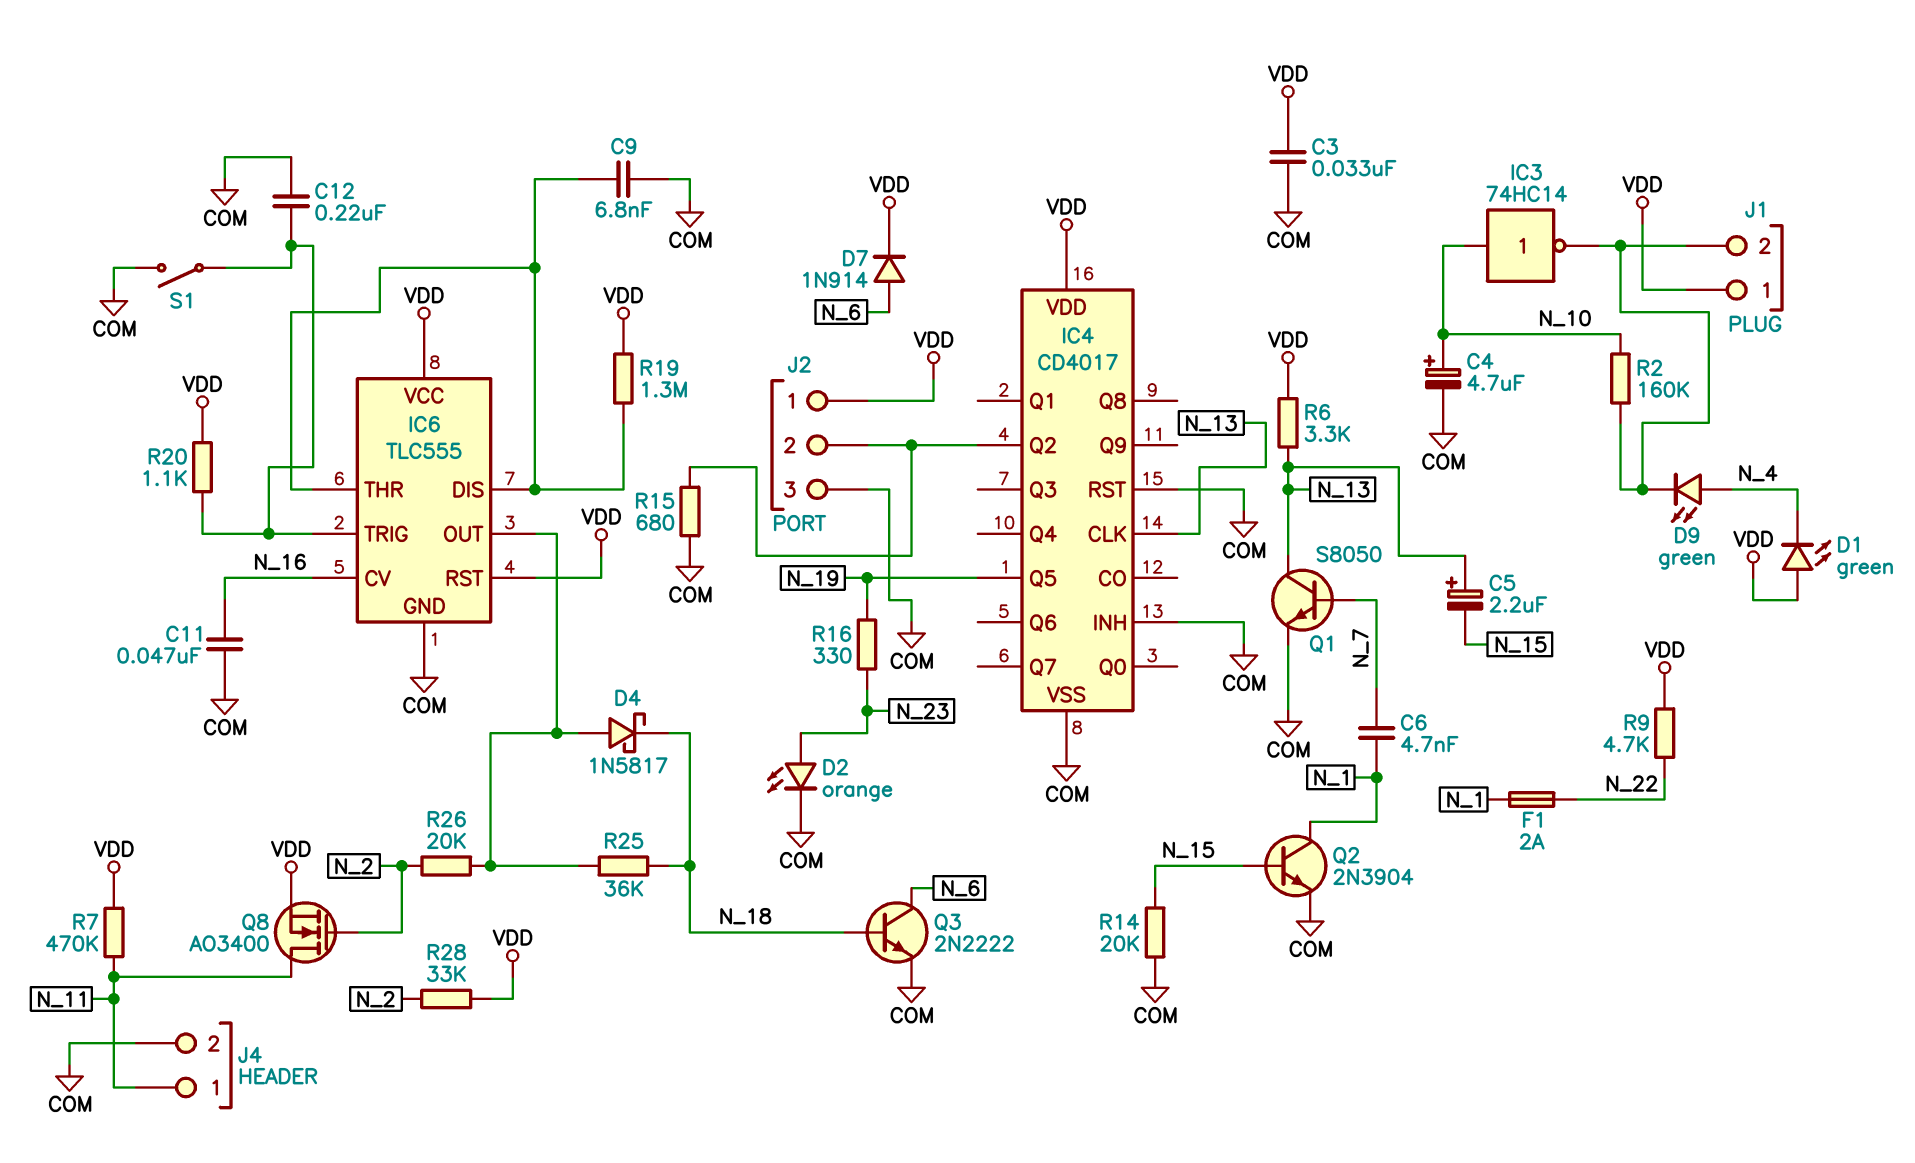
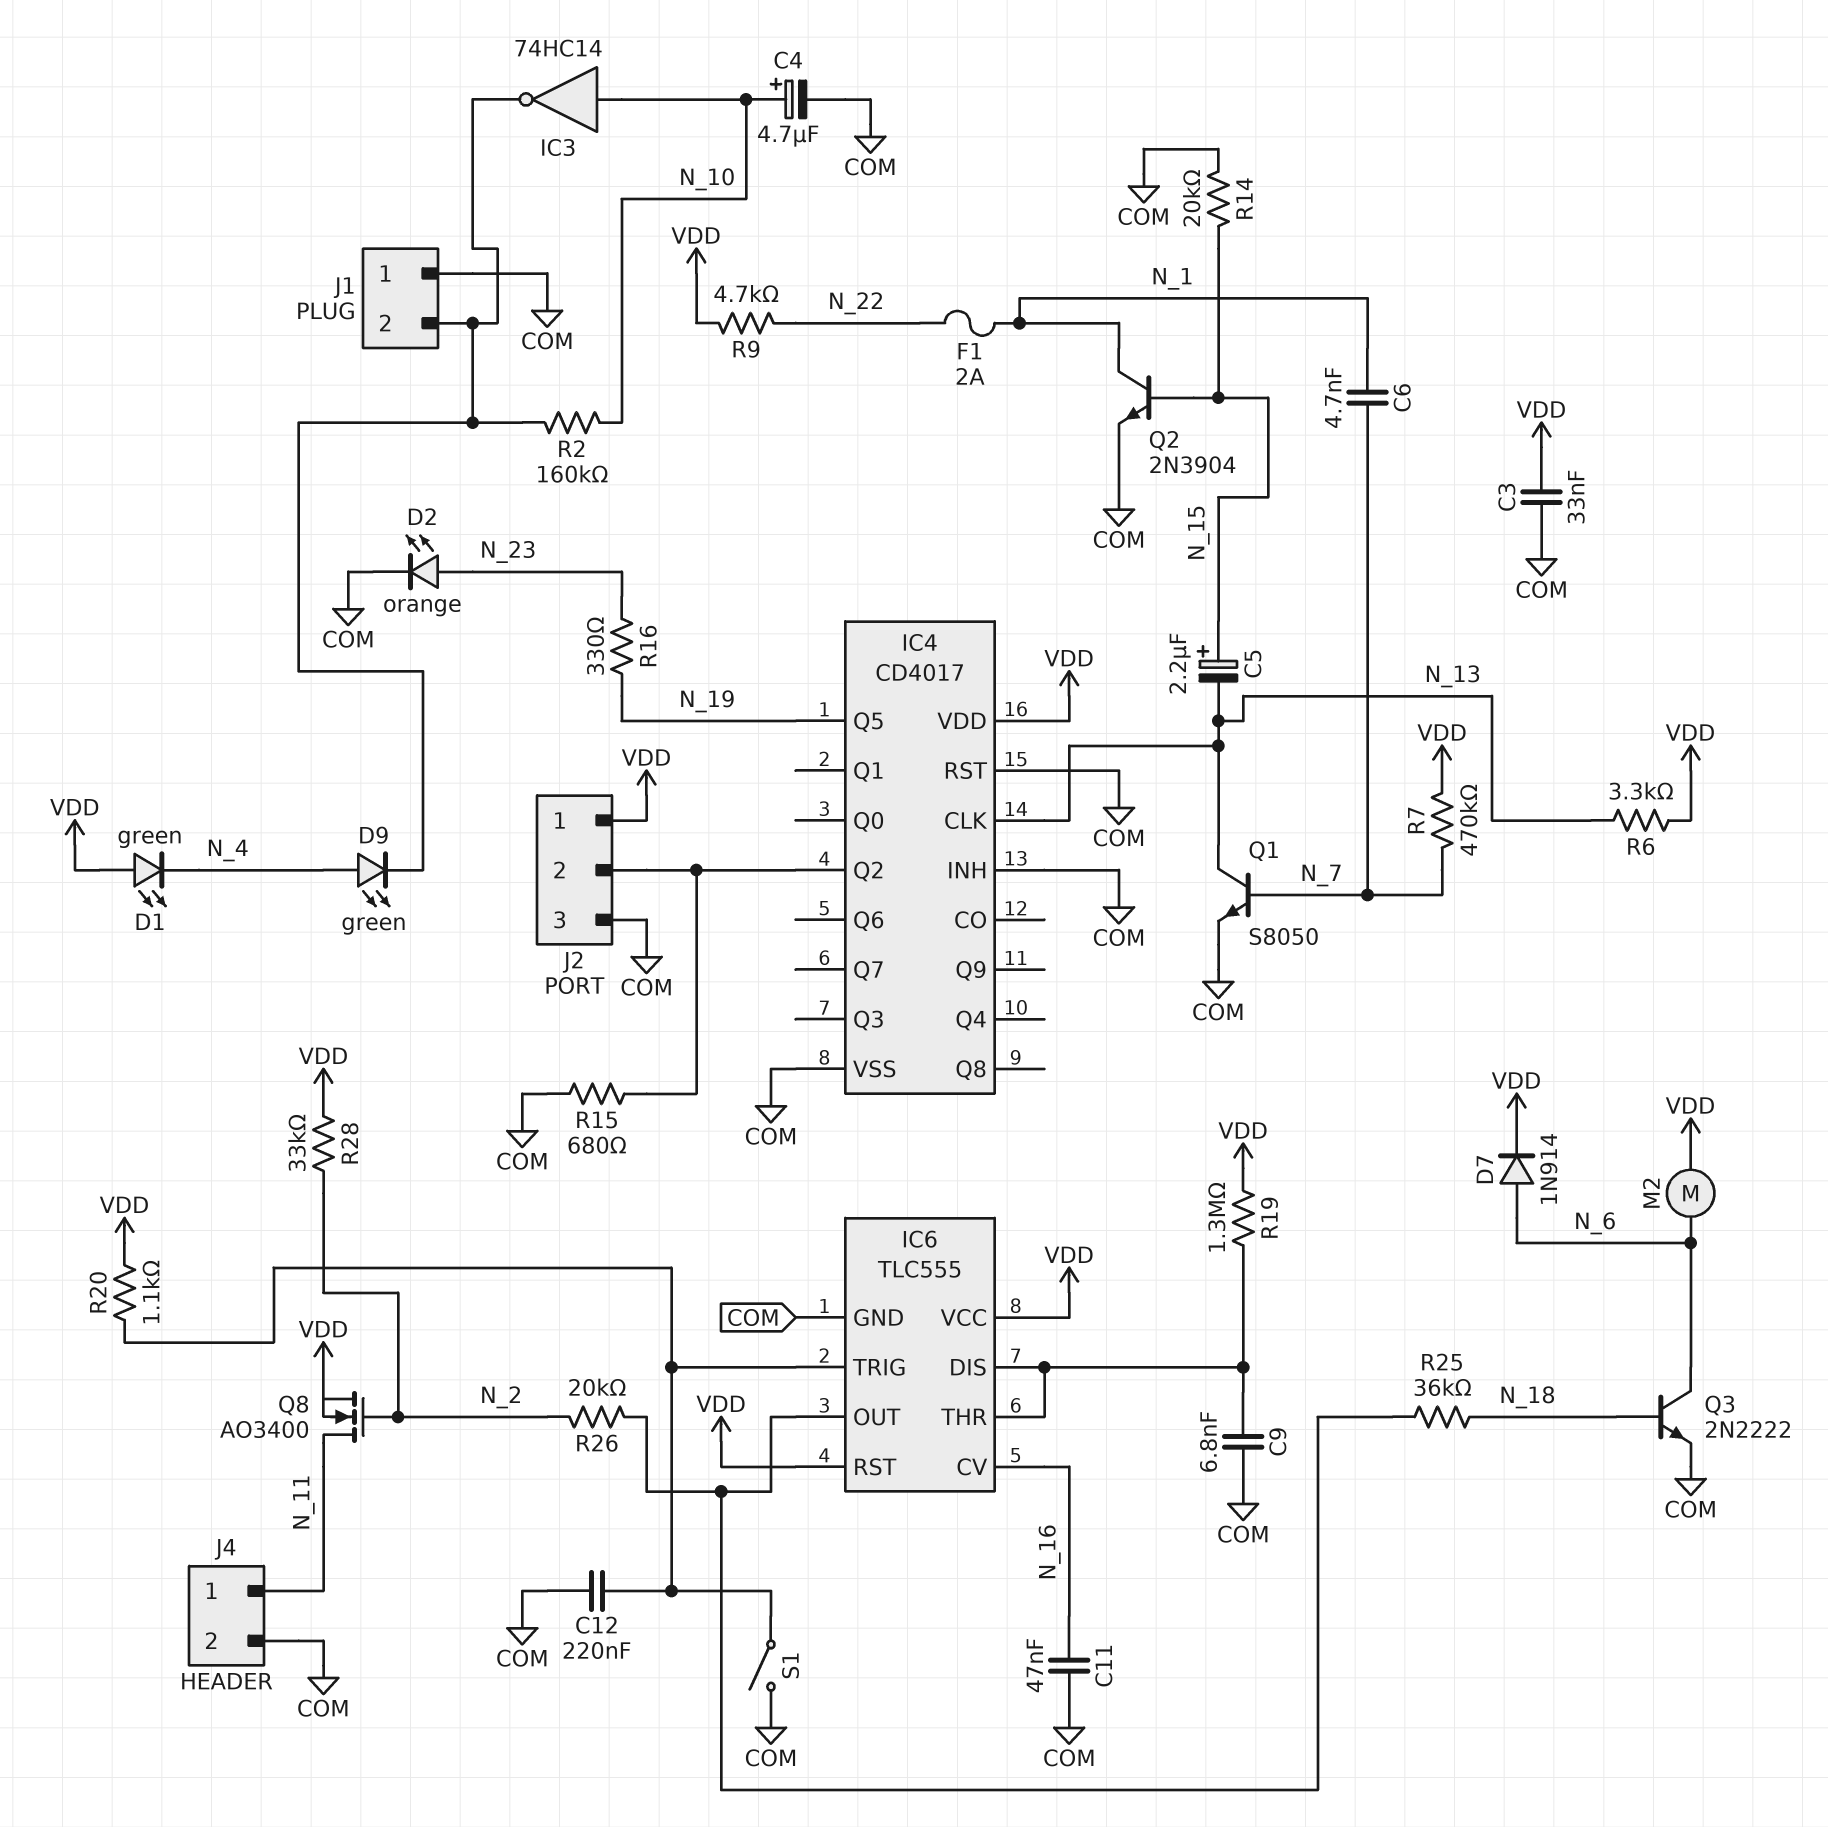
C5: 2.2uF (plus N_13, minus N_15) -> 2.2uF (plus N_15, minus N_13)
D4: schottky 1N5817 (A IC6/OUT, K N_18) -> none
J1 pin 1: VDD -> COM
M2: none -> motor (N_6, VDD)
R7: 470k (N_11, VDD) -> 470k (N_7, VDD)

